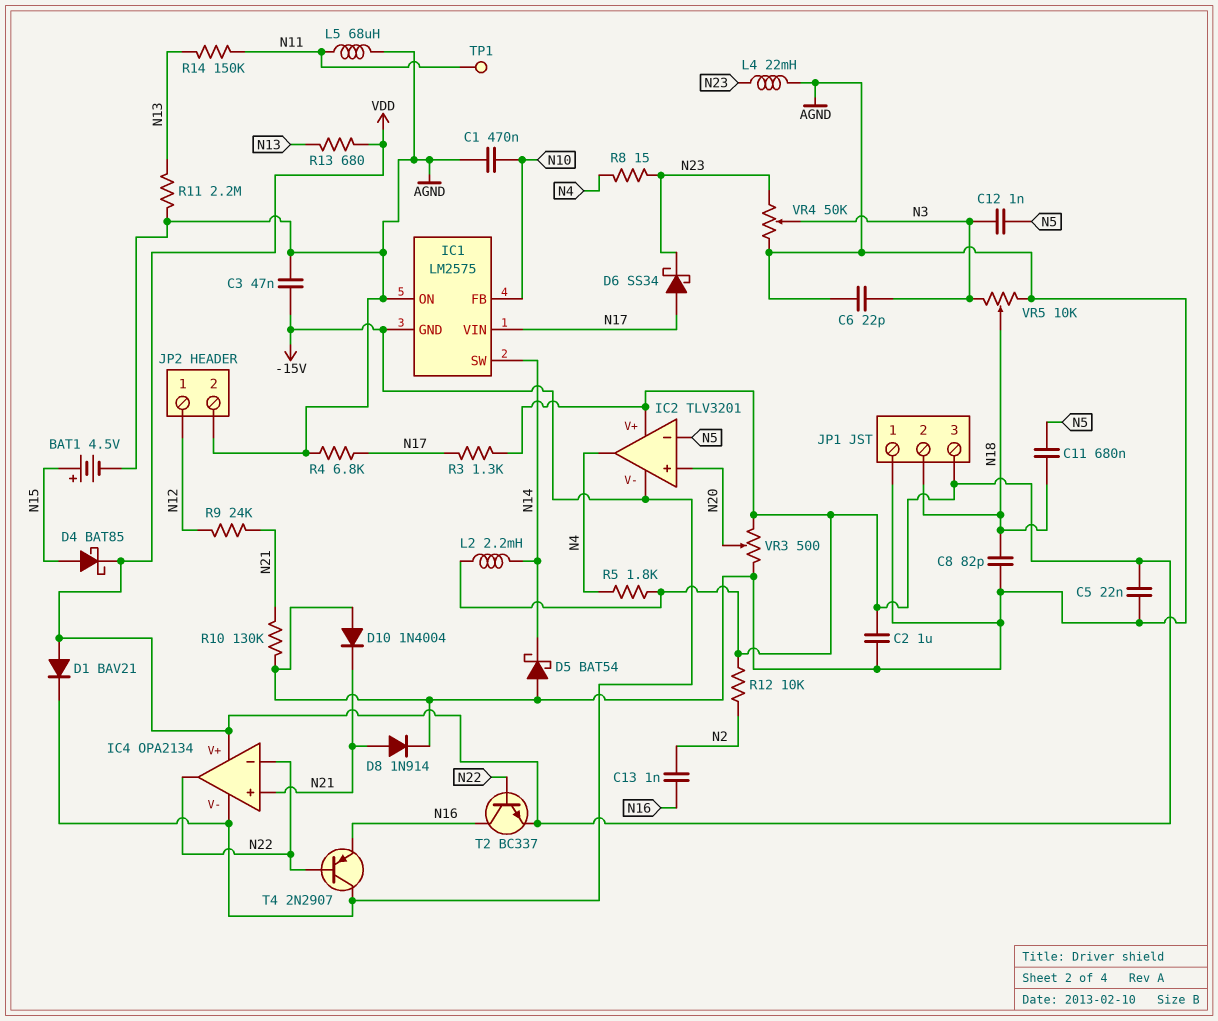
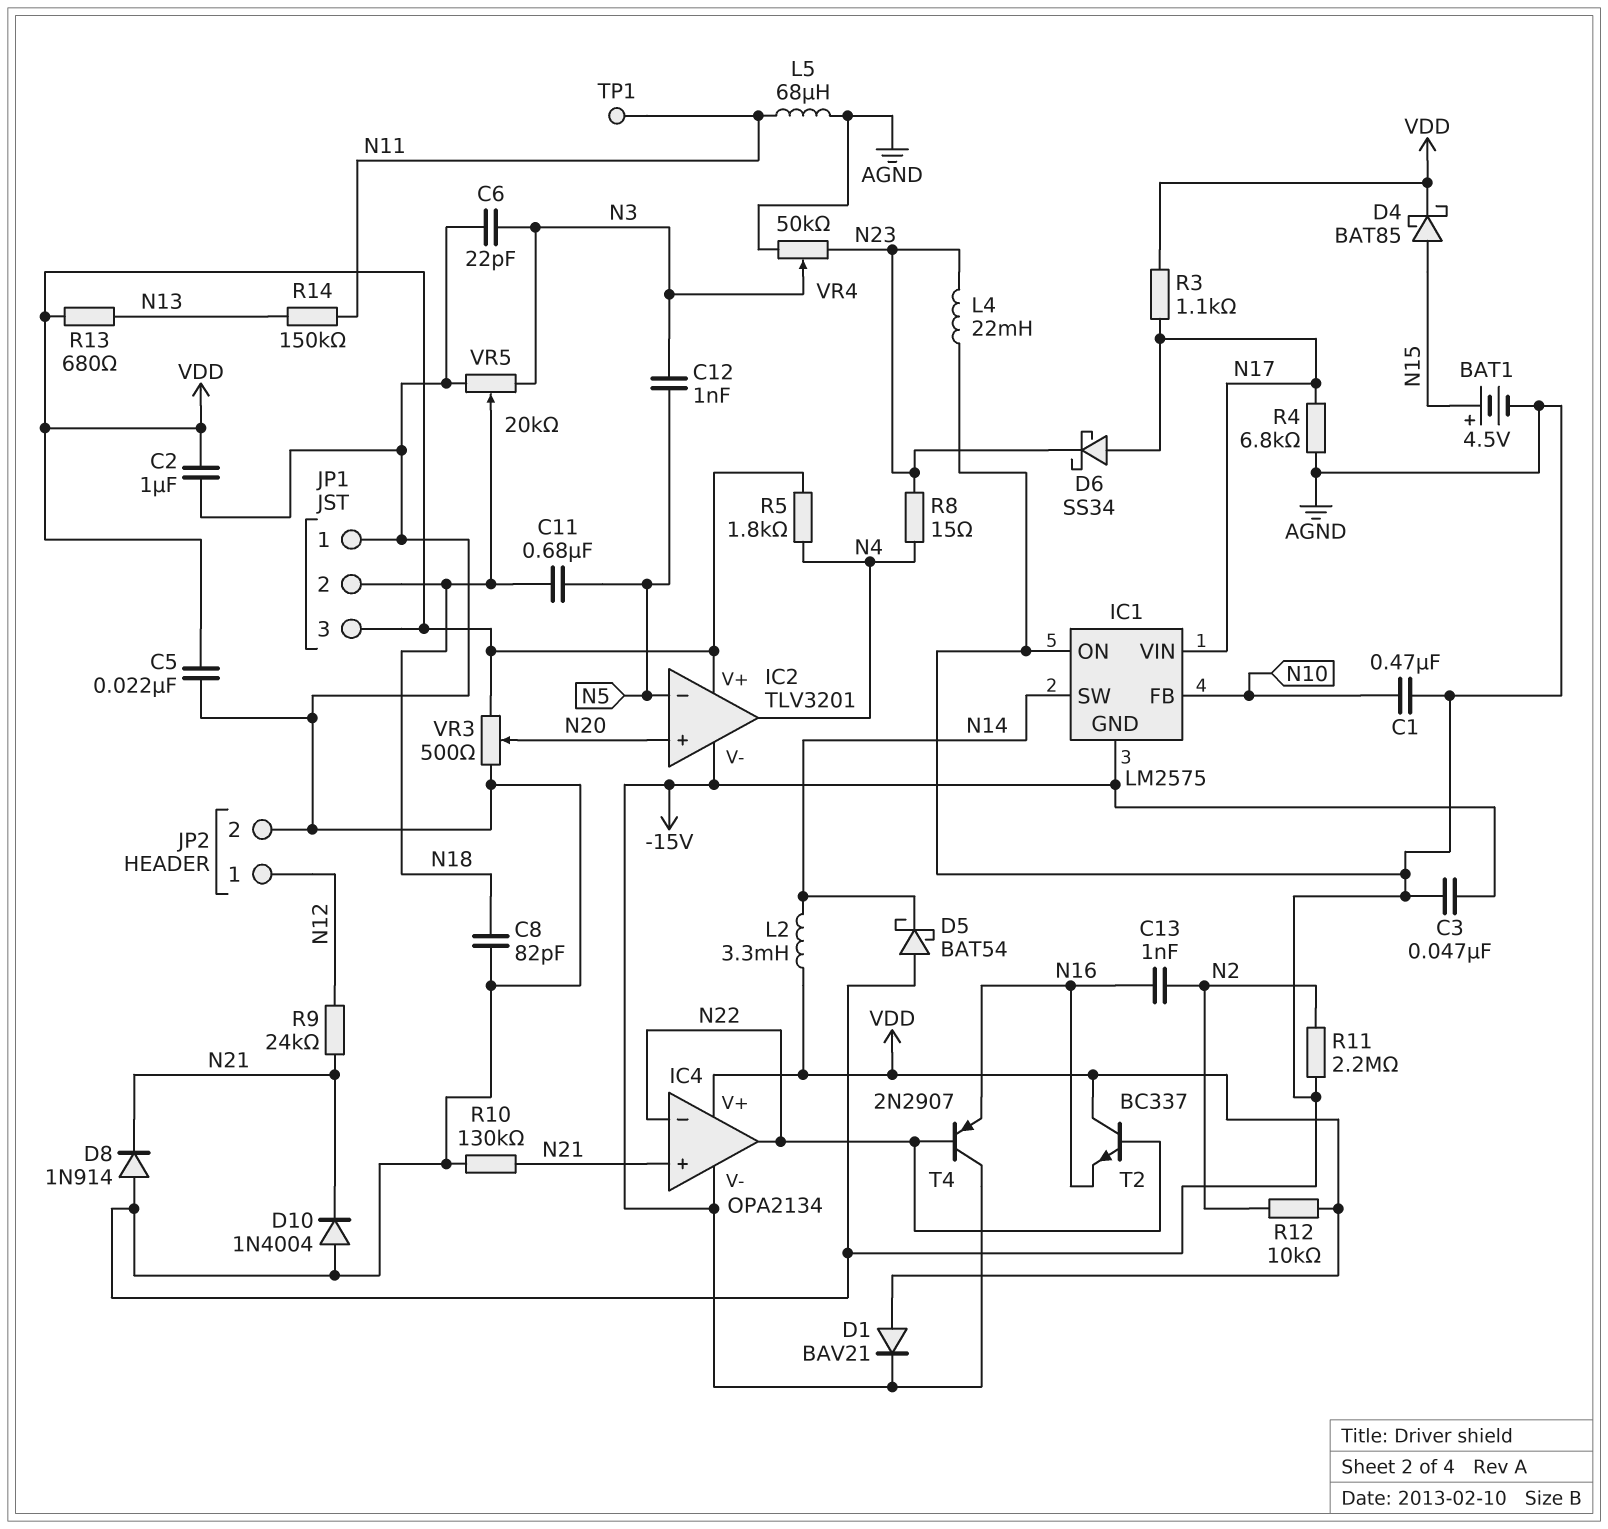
D8: diode 1N914 (A N21, K AGND) -> diode 1N914 (A AGND, K N21)
L2: 2.2mH (N14, VDD) -> 3.3mH (N14, VDD)
R3: 1.3k (N17, VDD) -> 1.1k (N17, VDD)
R11: 2.2M (AGND, N13) -> 2.2M (AGND, N2)
T2: NPN BC337 (B N22, C N16, E VDD) -> NPN BC337 (B N22, C VDD, E N16)
VR5: 10k (AGND, N3, wiper N18) -> 20k (AGND, N3, wiper N18)

